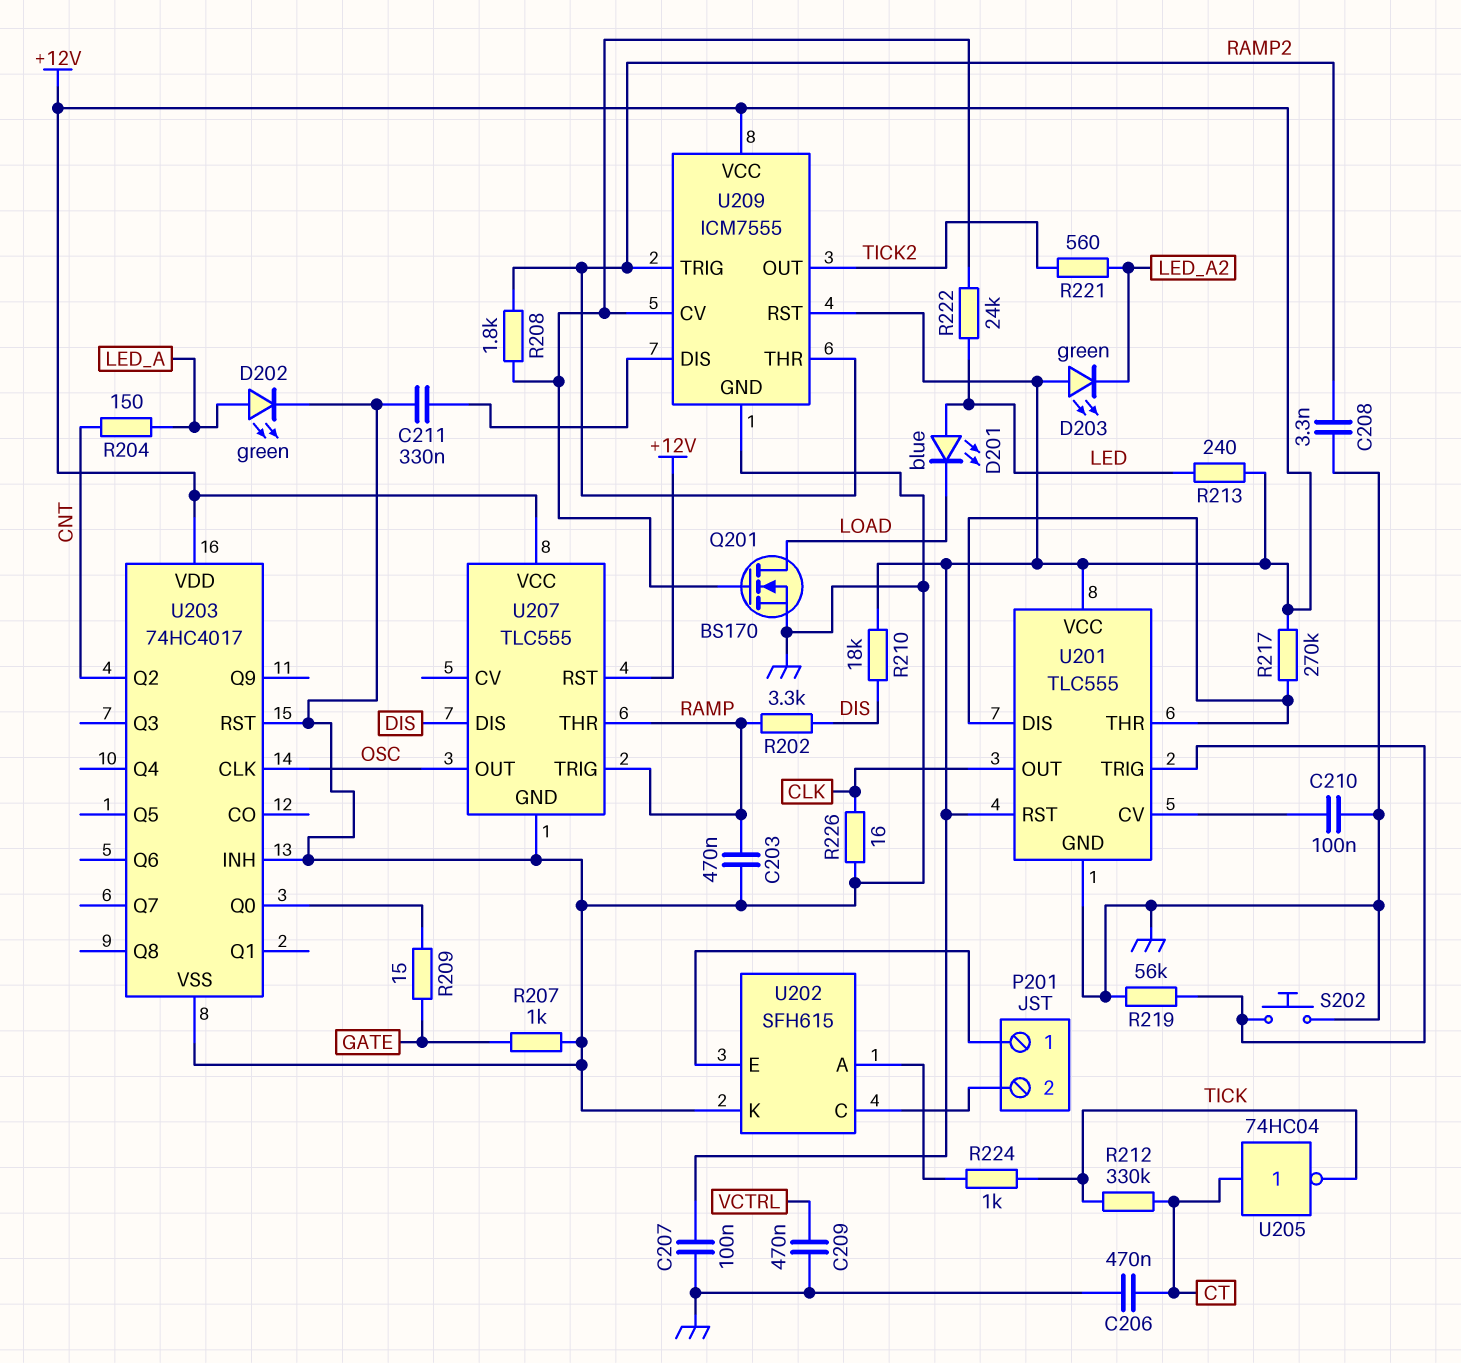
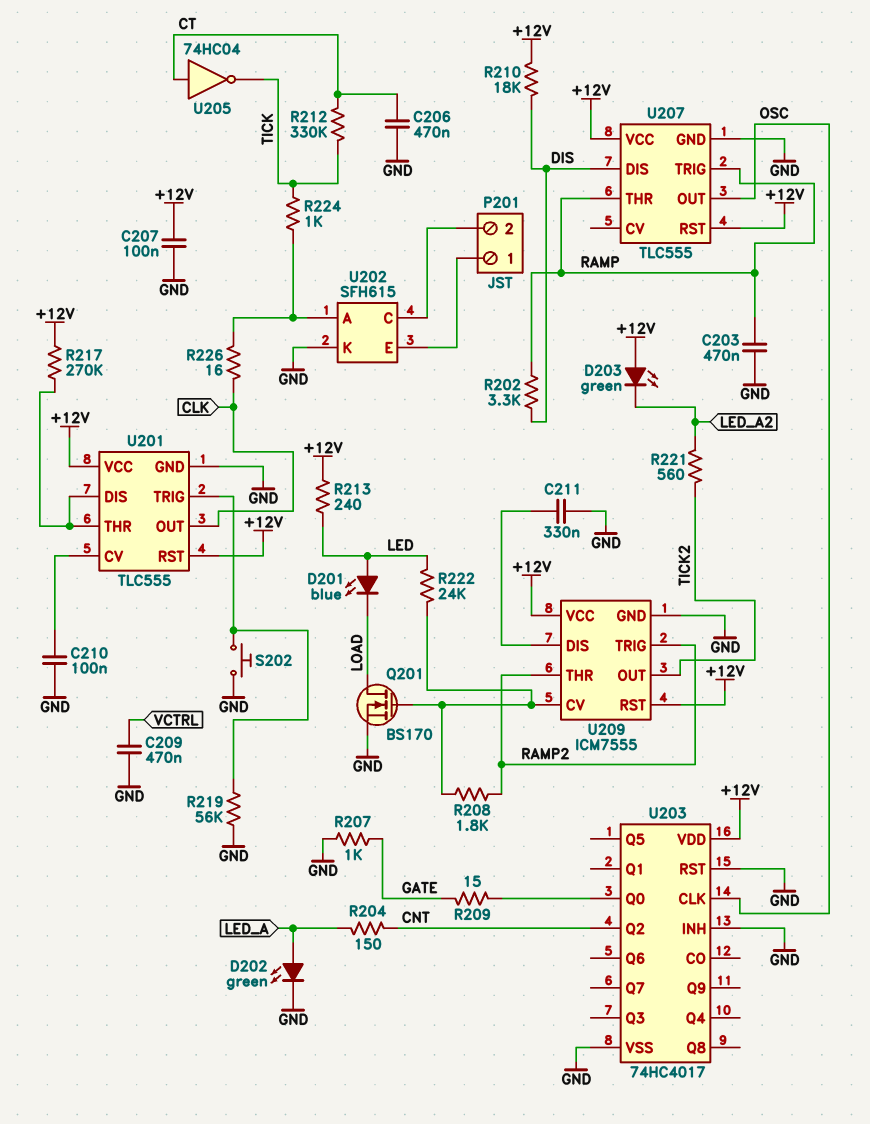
C208: 3.3nF (GND, RAMP2) -> none
R226: 16 (CLK, GND) -> 16 (CLK, U202/A)

